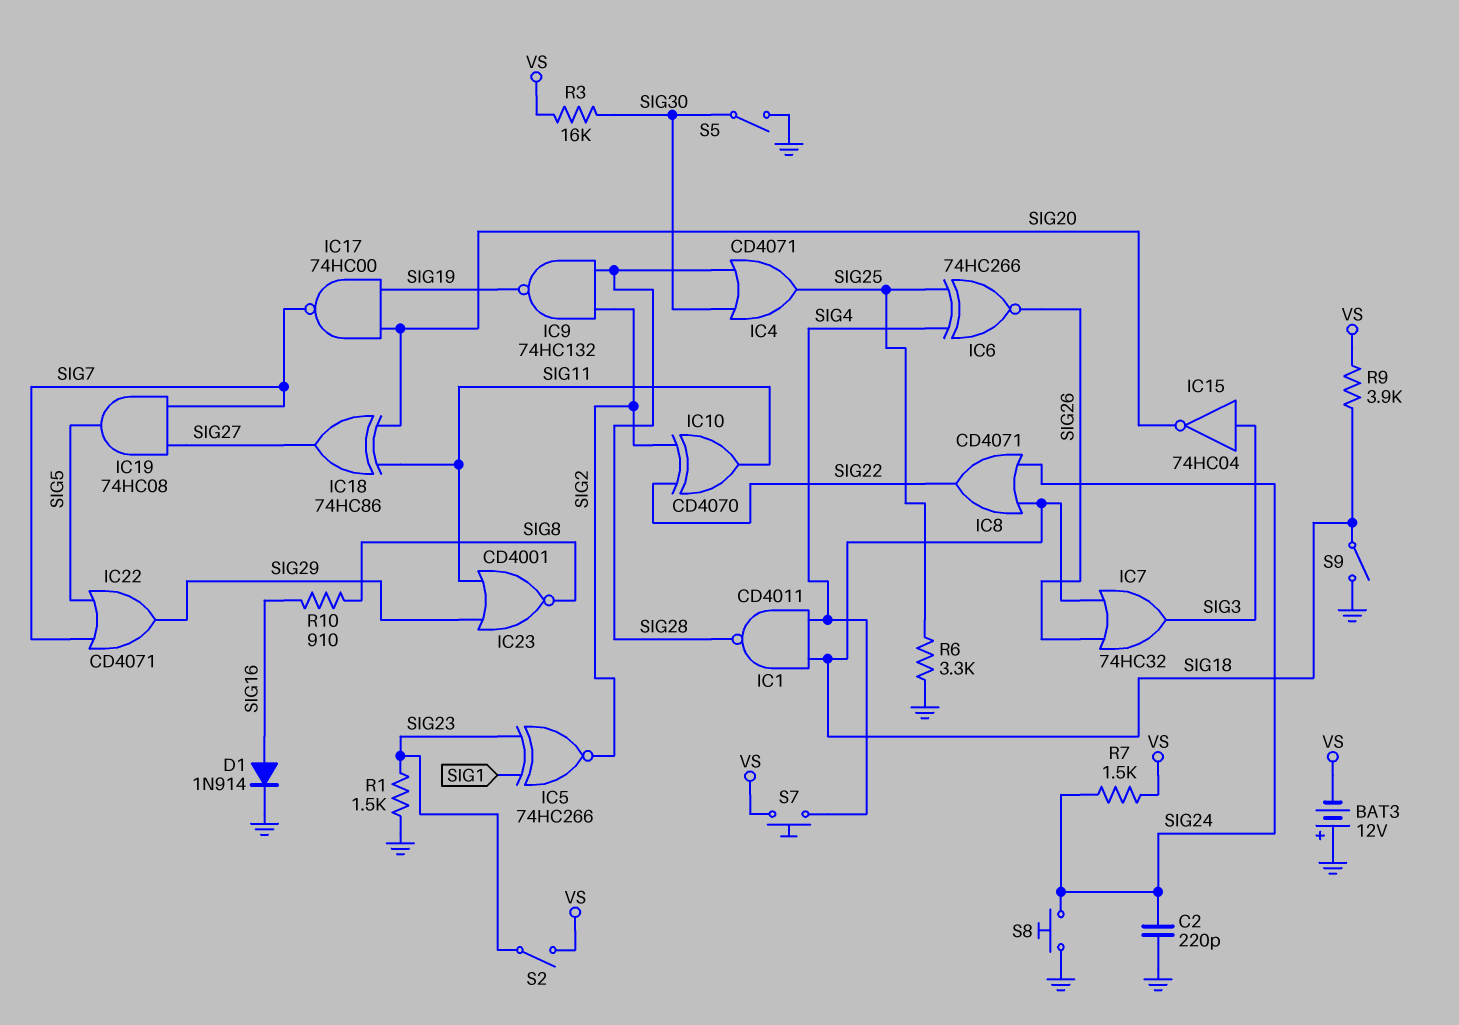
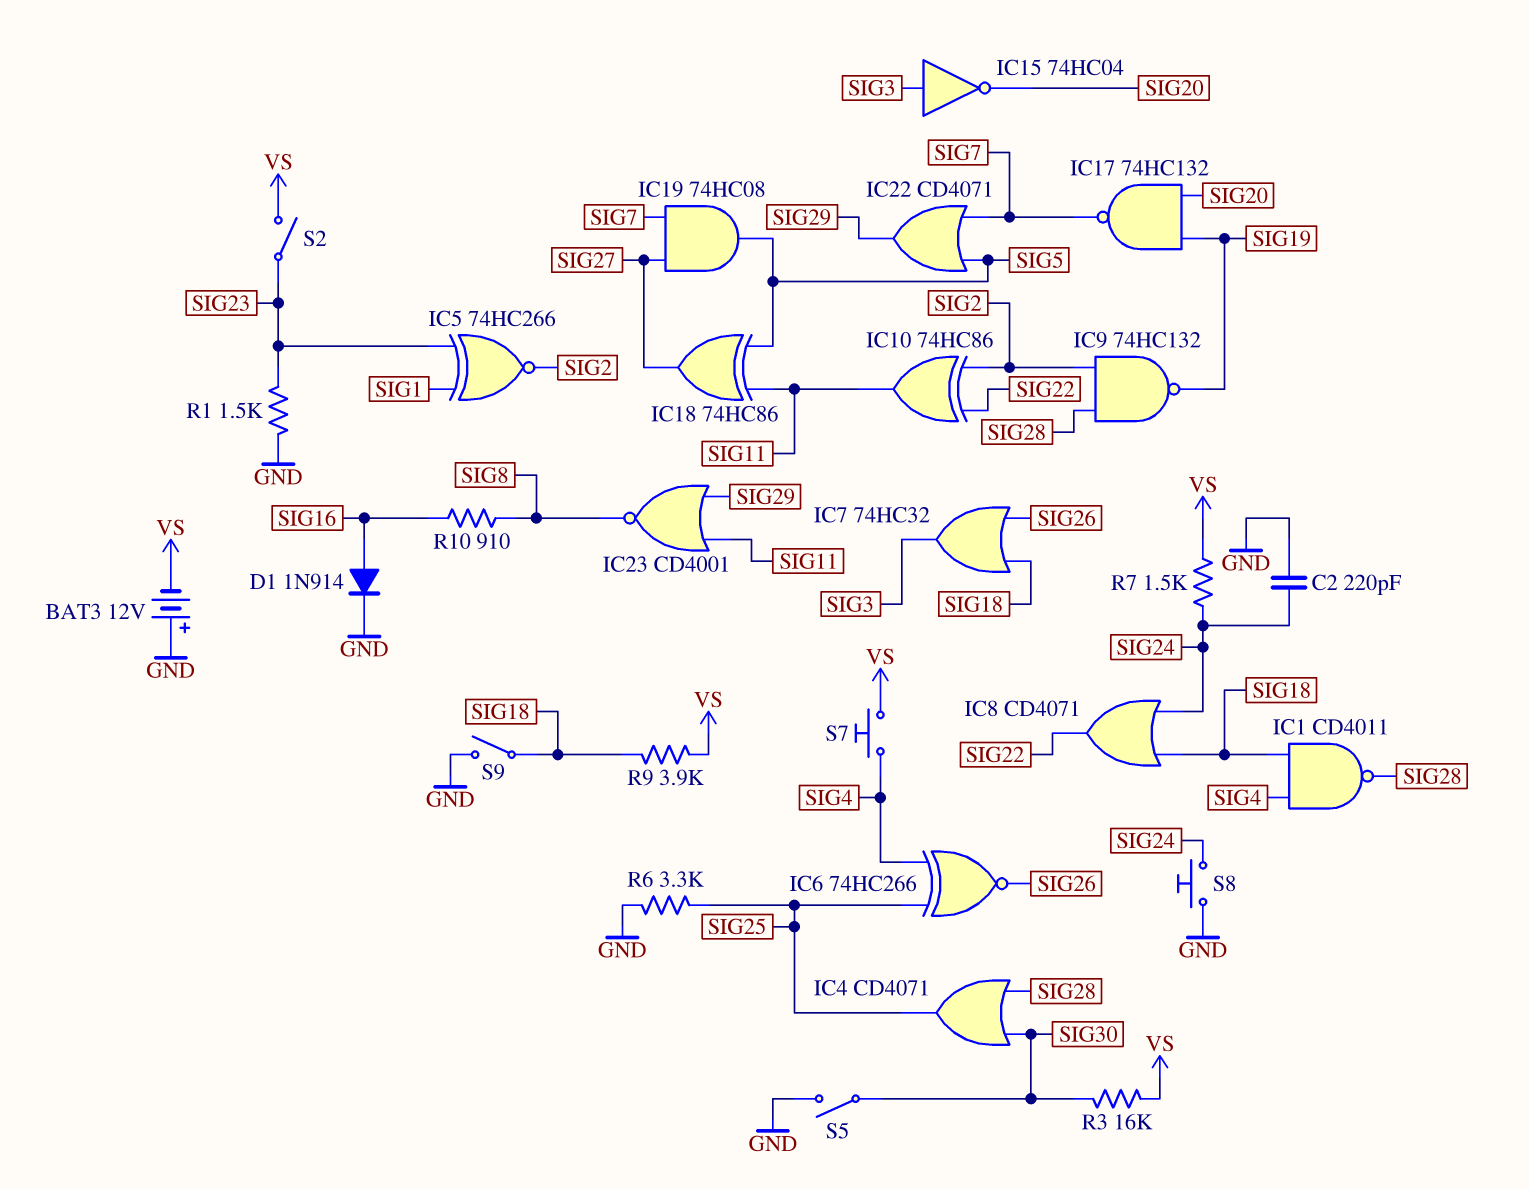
IC10: XOR CD4070 (in SIG2, in SIG22, out SIG11) -> XOR 74HC86 (in SIG2, in SIG22, out SIG11)
IC17: NAND 74HC00 (in SIG19, in SIG20, out SIG7) -> NAND 74HC132 (in SIG19, in SIG20, out SIG7)
IC18: XOR 74HC86 (in SIG11, in SIG20, out SIG27) -> XOR 74HC86 (in SIG5, in SIG11, out SIG27)

